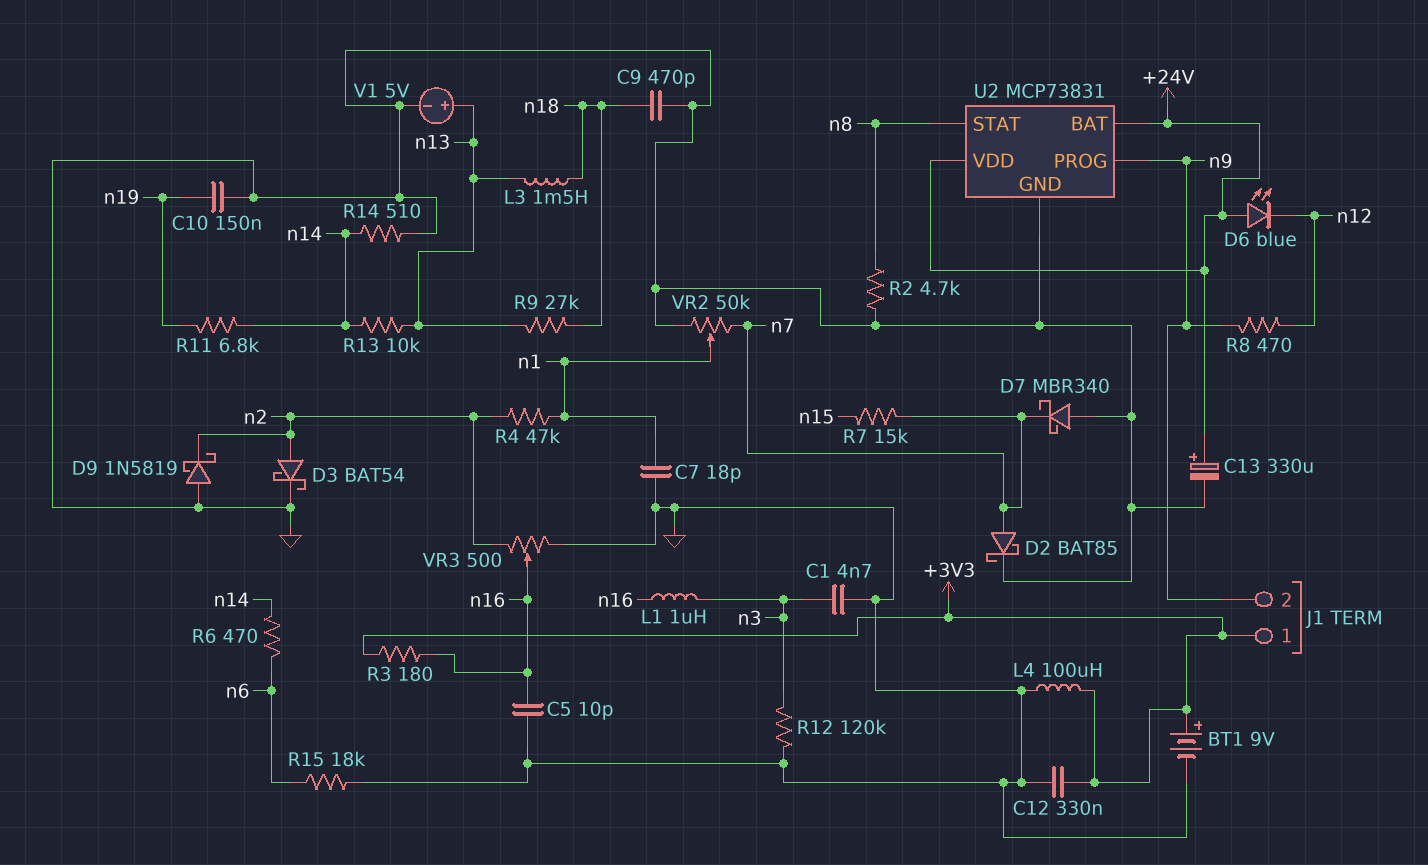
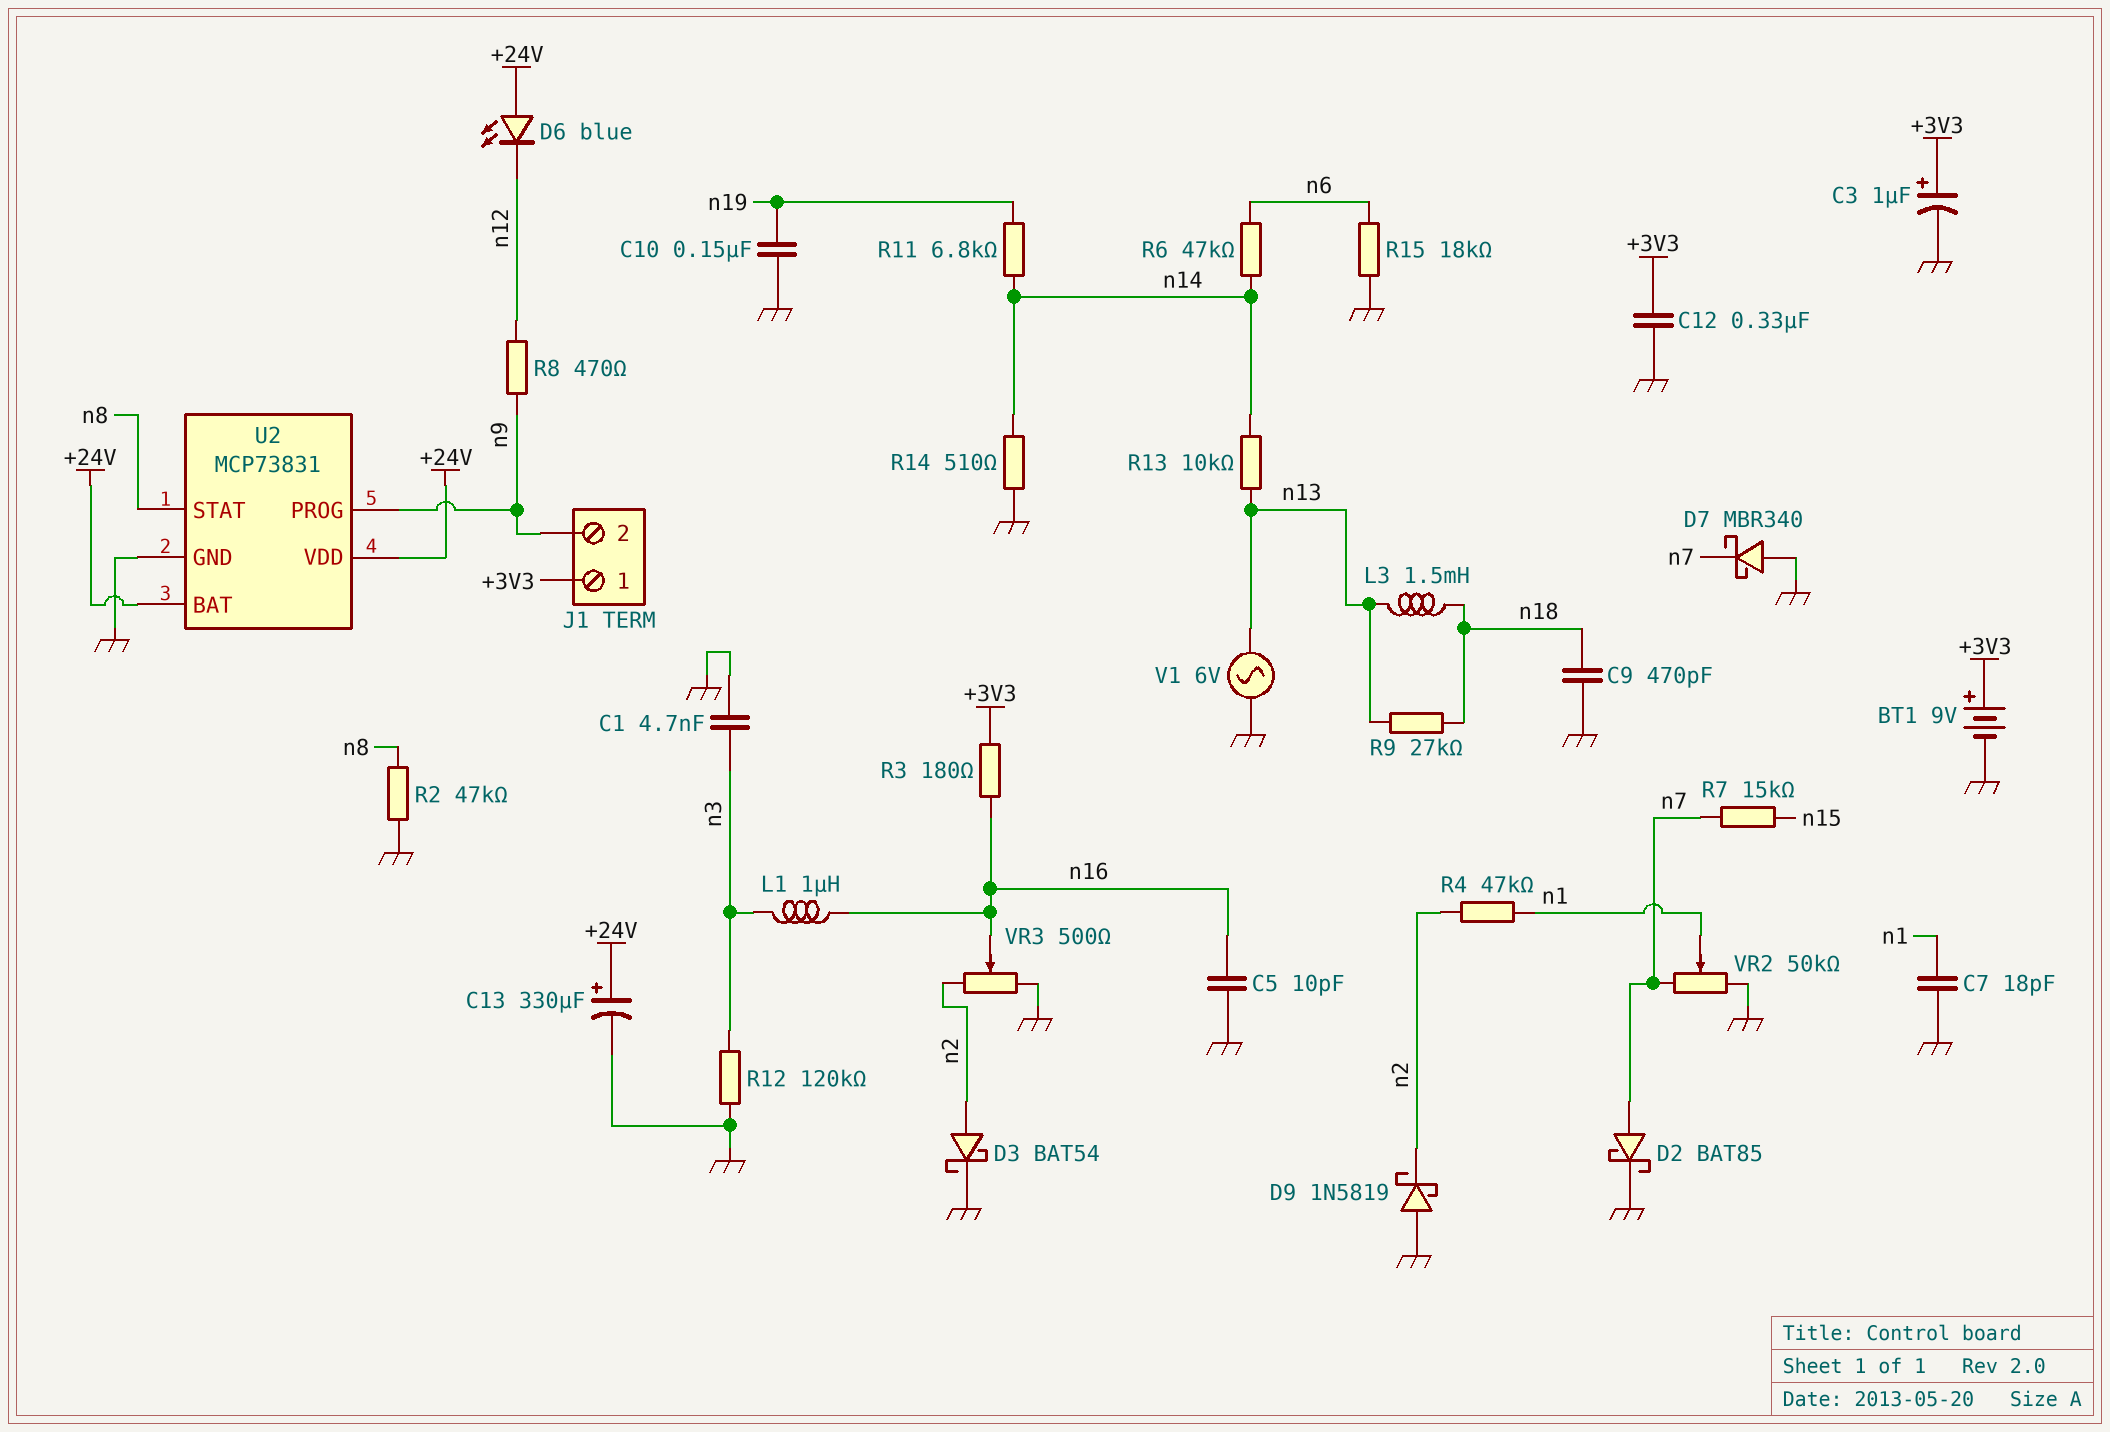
C3: none -> 1uF (plus +3V3, minus GND)
L4: 100uH (+3V3, GND) -> none
R2: 4.7k (GND, n8) -> 47k (GND, n8)
R6: 470 (n6, n14) -> 47k (n6, n14)
V1: 5V (plus n13, minus GND) -> AC 6V (GND, n13)

